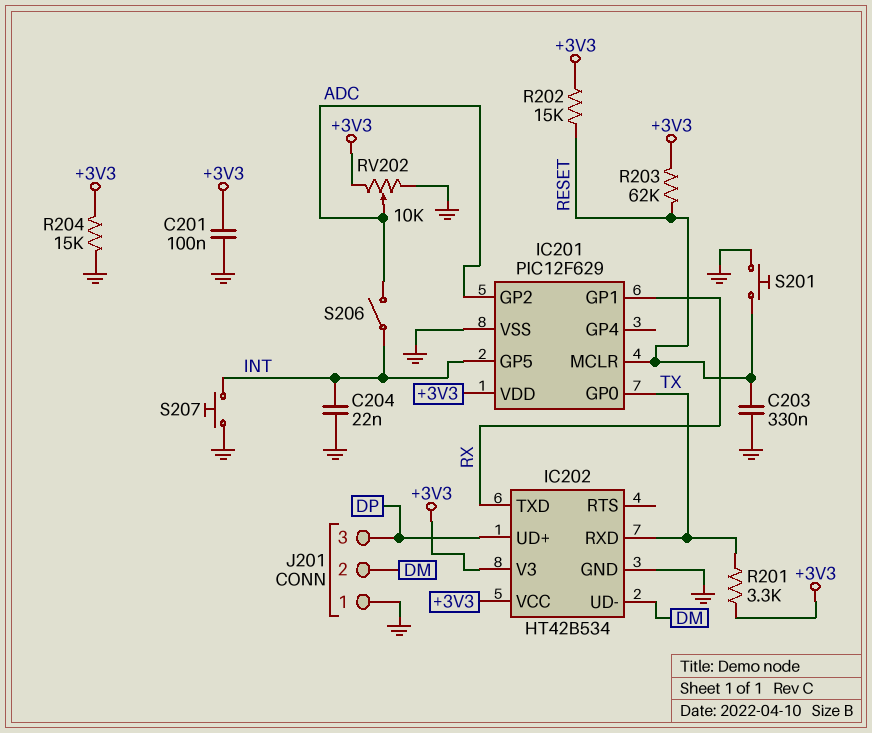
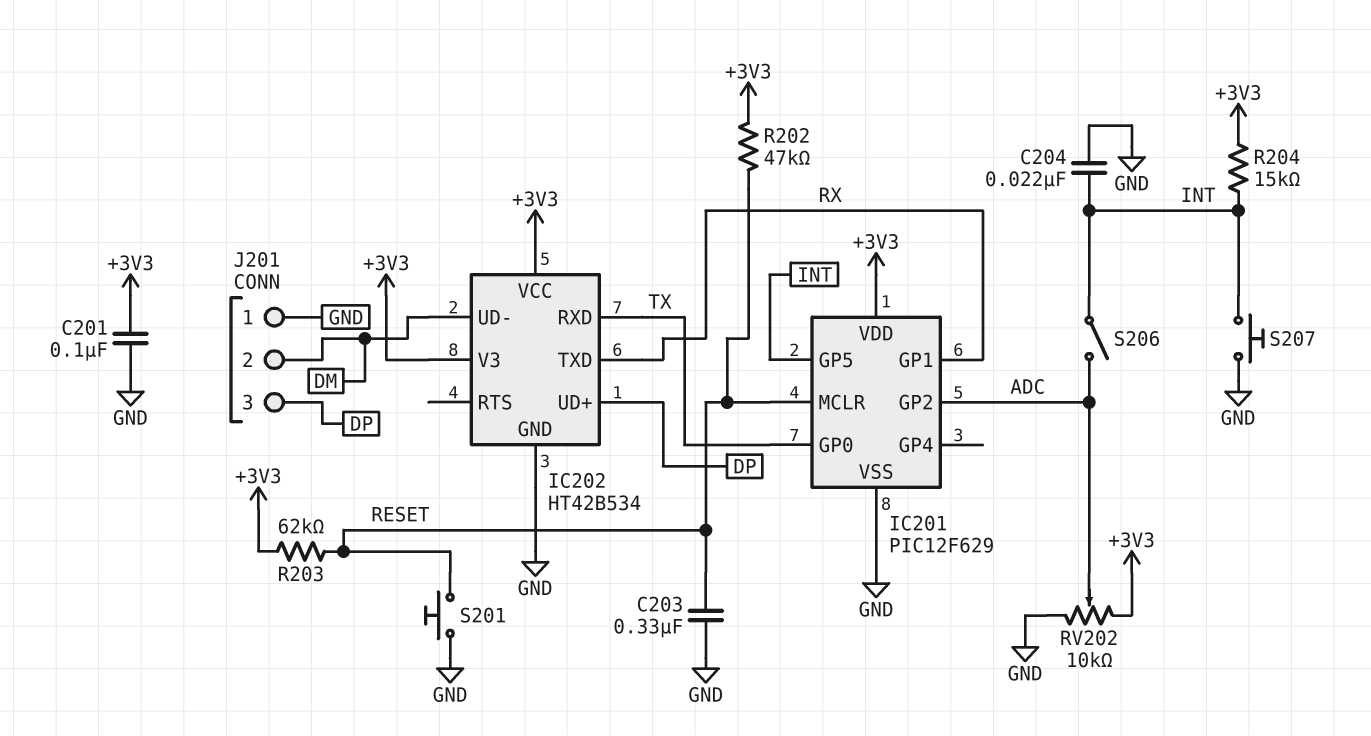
R201: 3.3k (+3V3, TX) -> none
R202: 15k (+3V3, RESET) -> 47k (+3V3, RESET)
R204: 15k (+3V3, GND) -> 15k (+3V3, INT)

